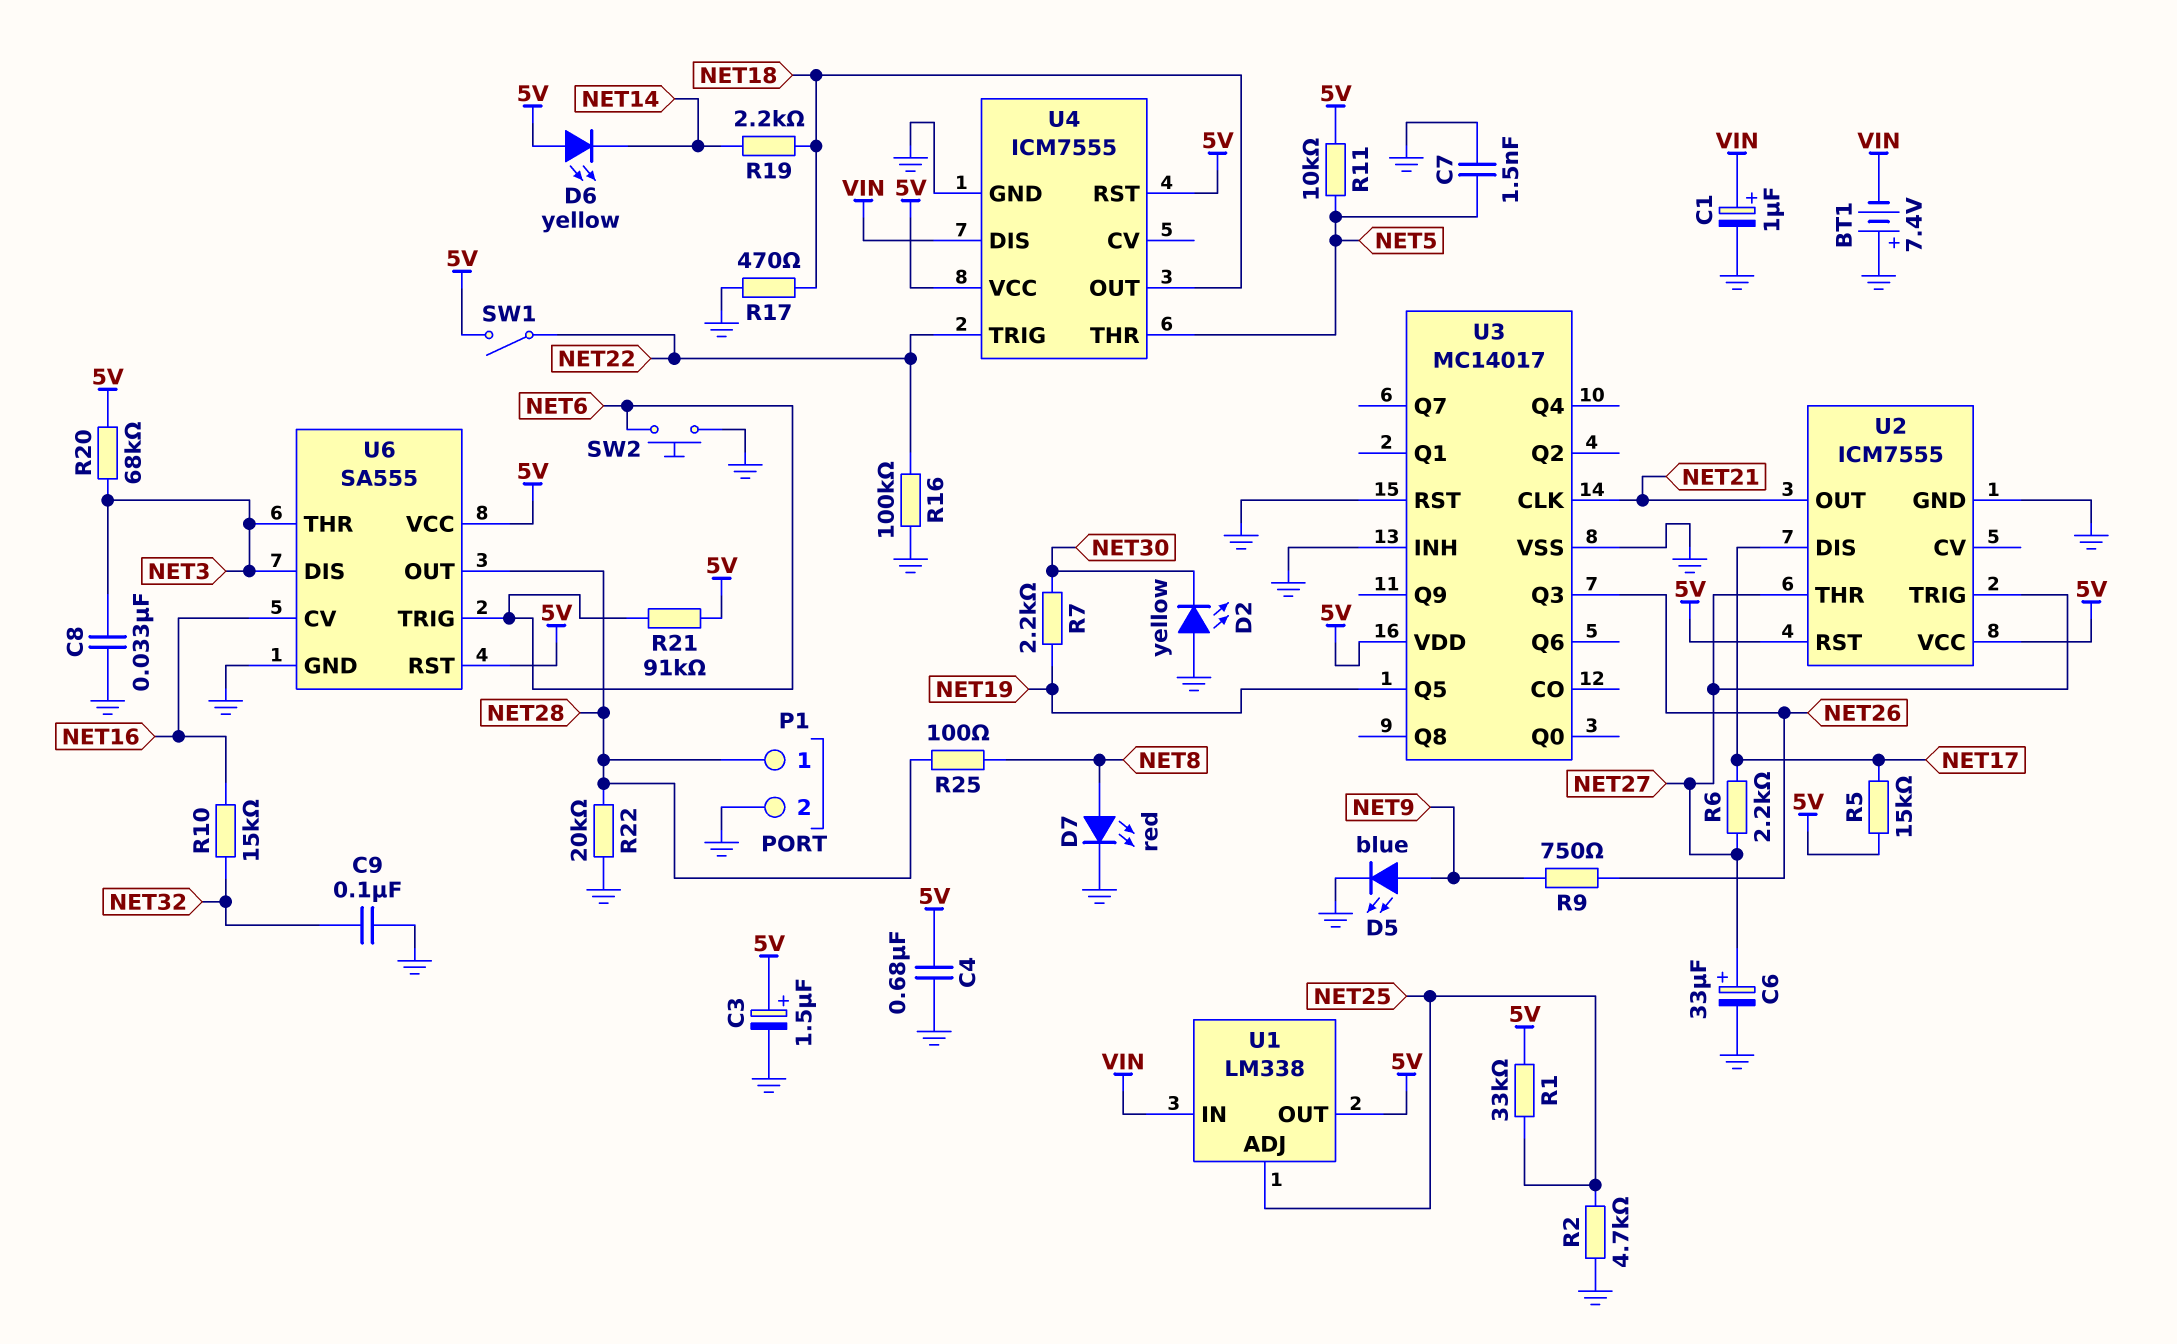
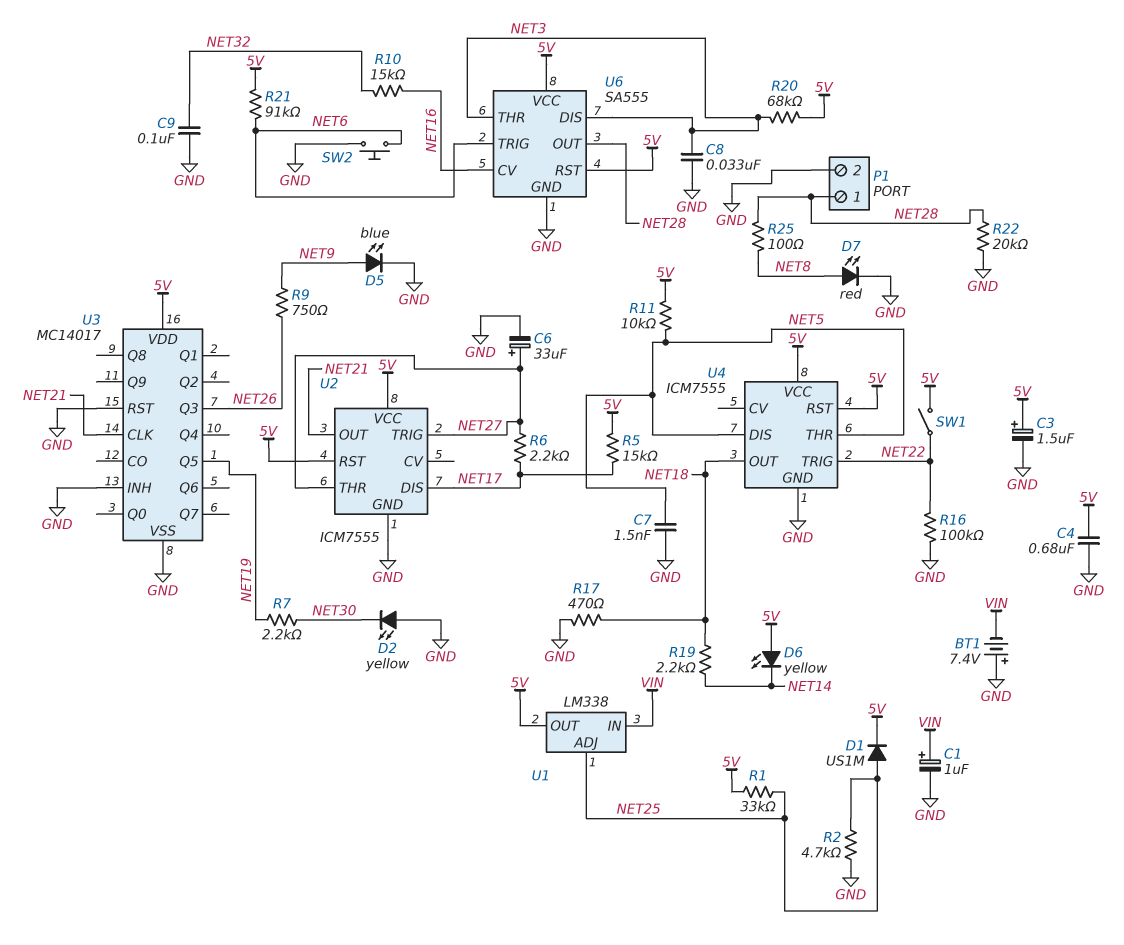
D1: none -> diode US1M (A NET25, K 5V)
U4 pin DIS: VIN -> NET5

